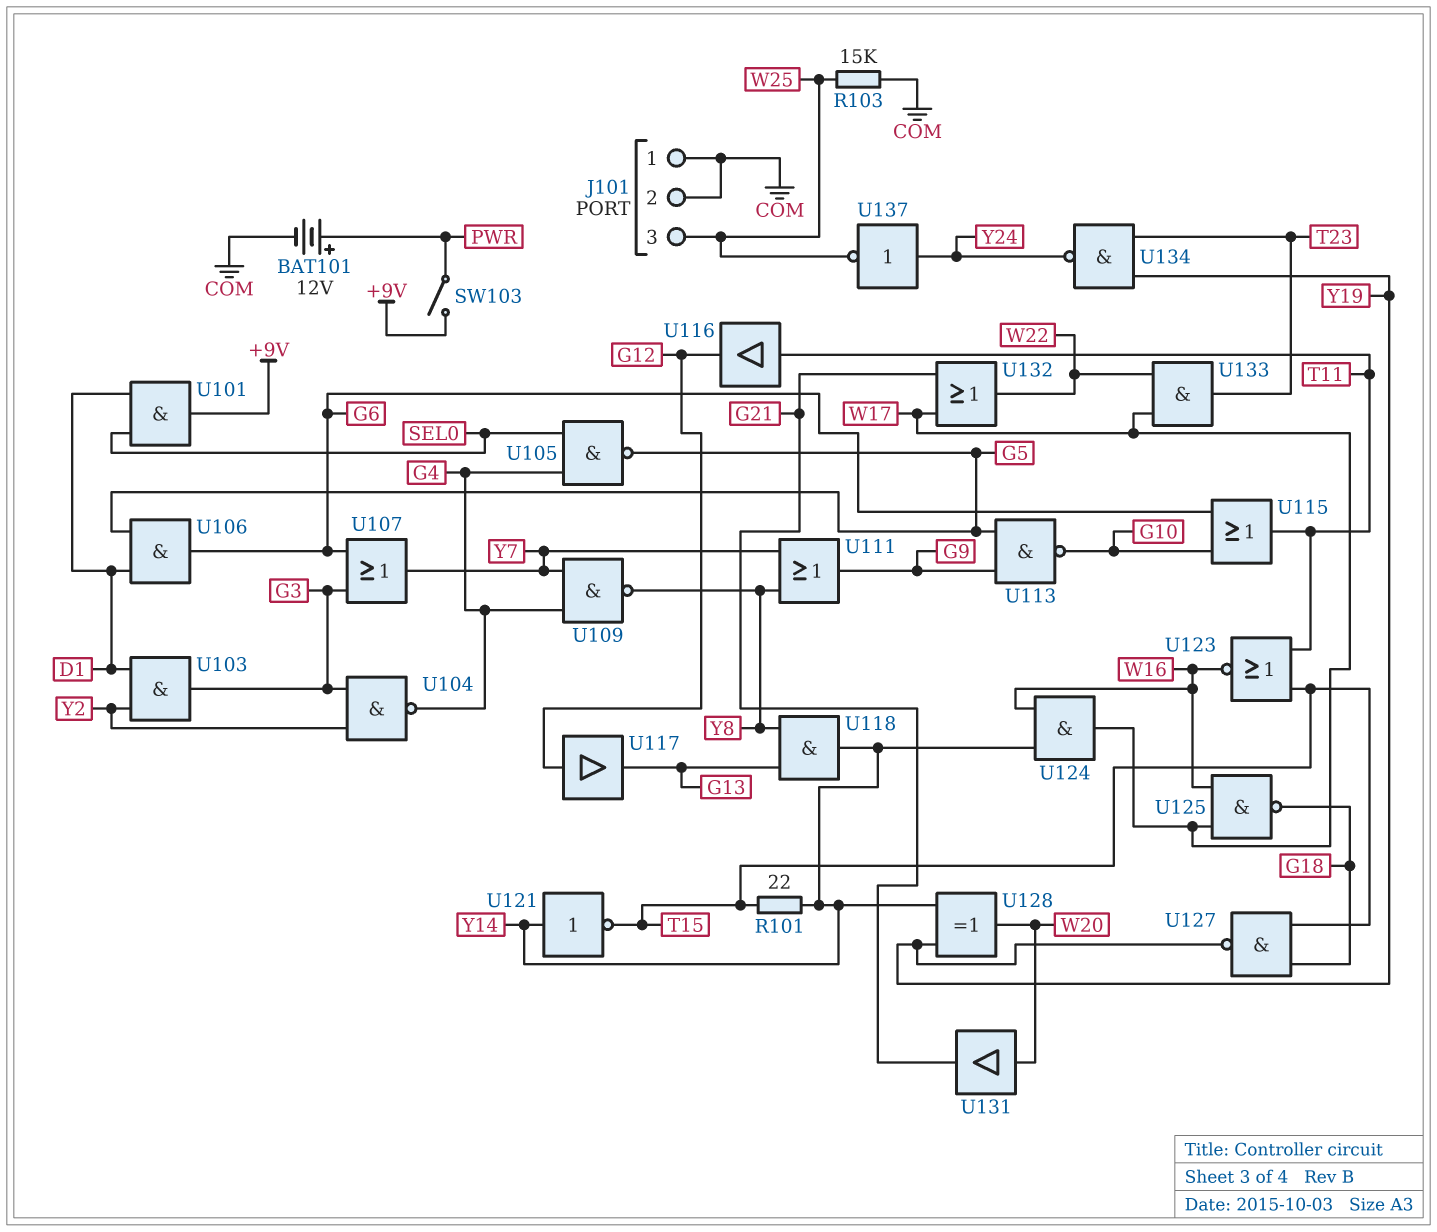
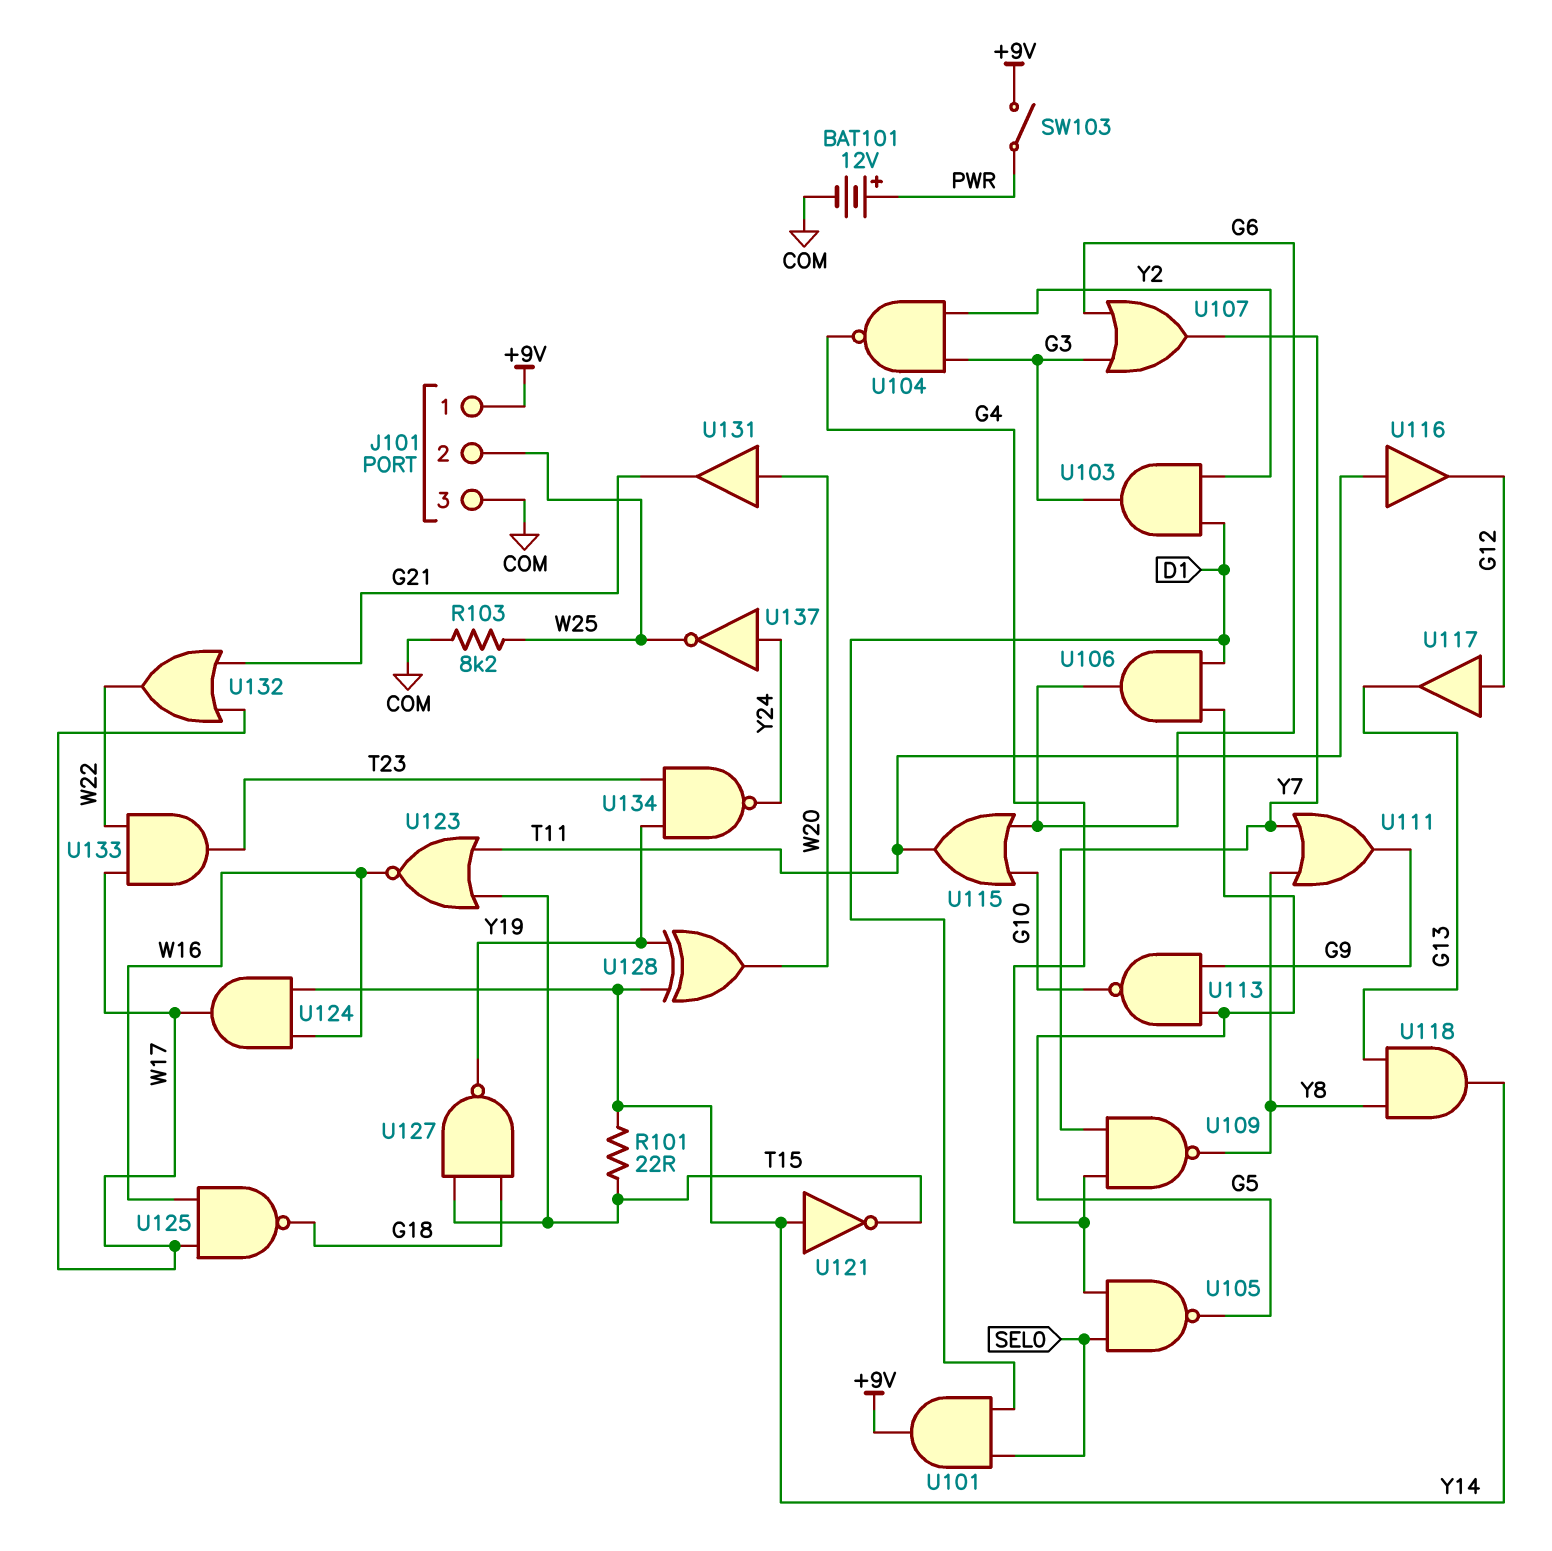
J101 pin 1: COM -> +9V
J101 pin 2: COM -> W25
J101 pin 3: W25 -> COM
R103: 15k (COM, W25) -> 8.2k (COM, W25)

